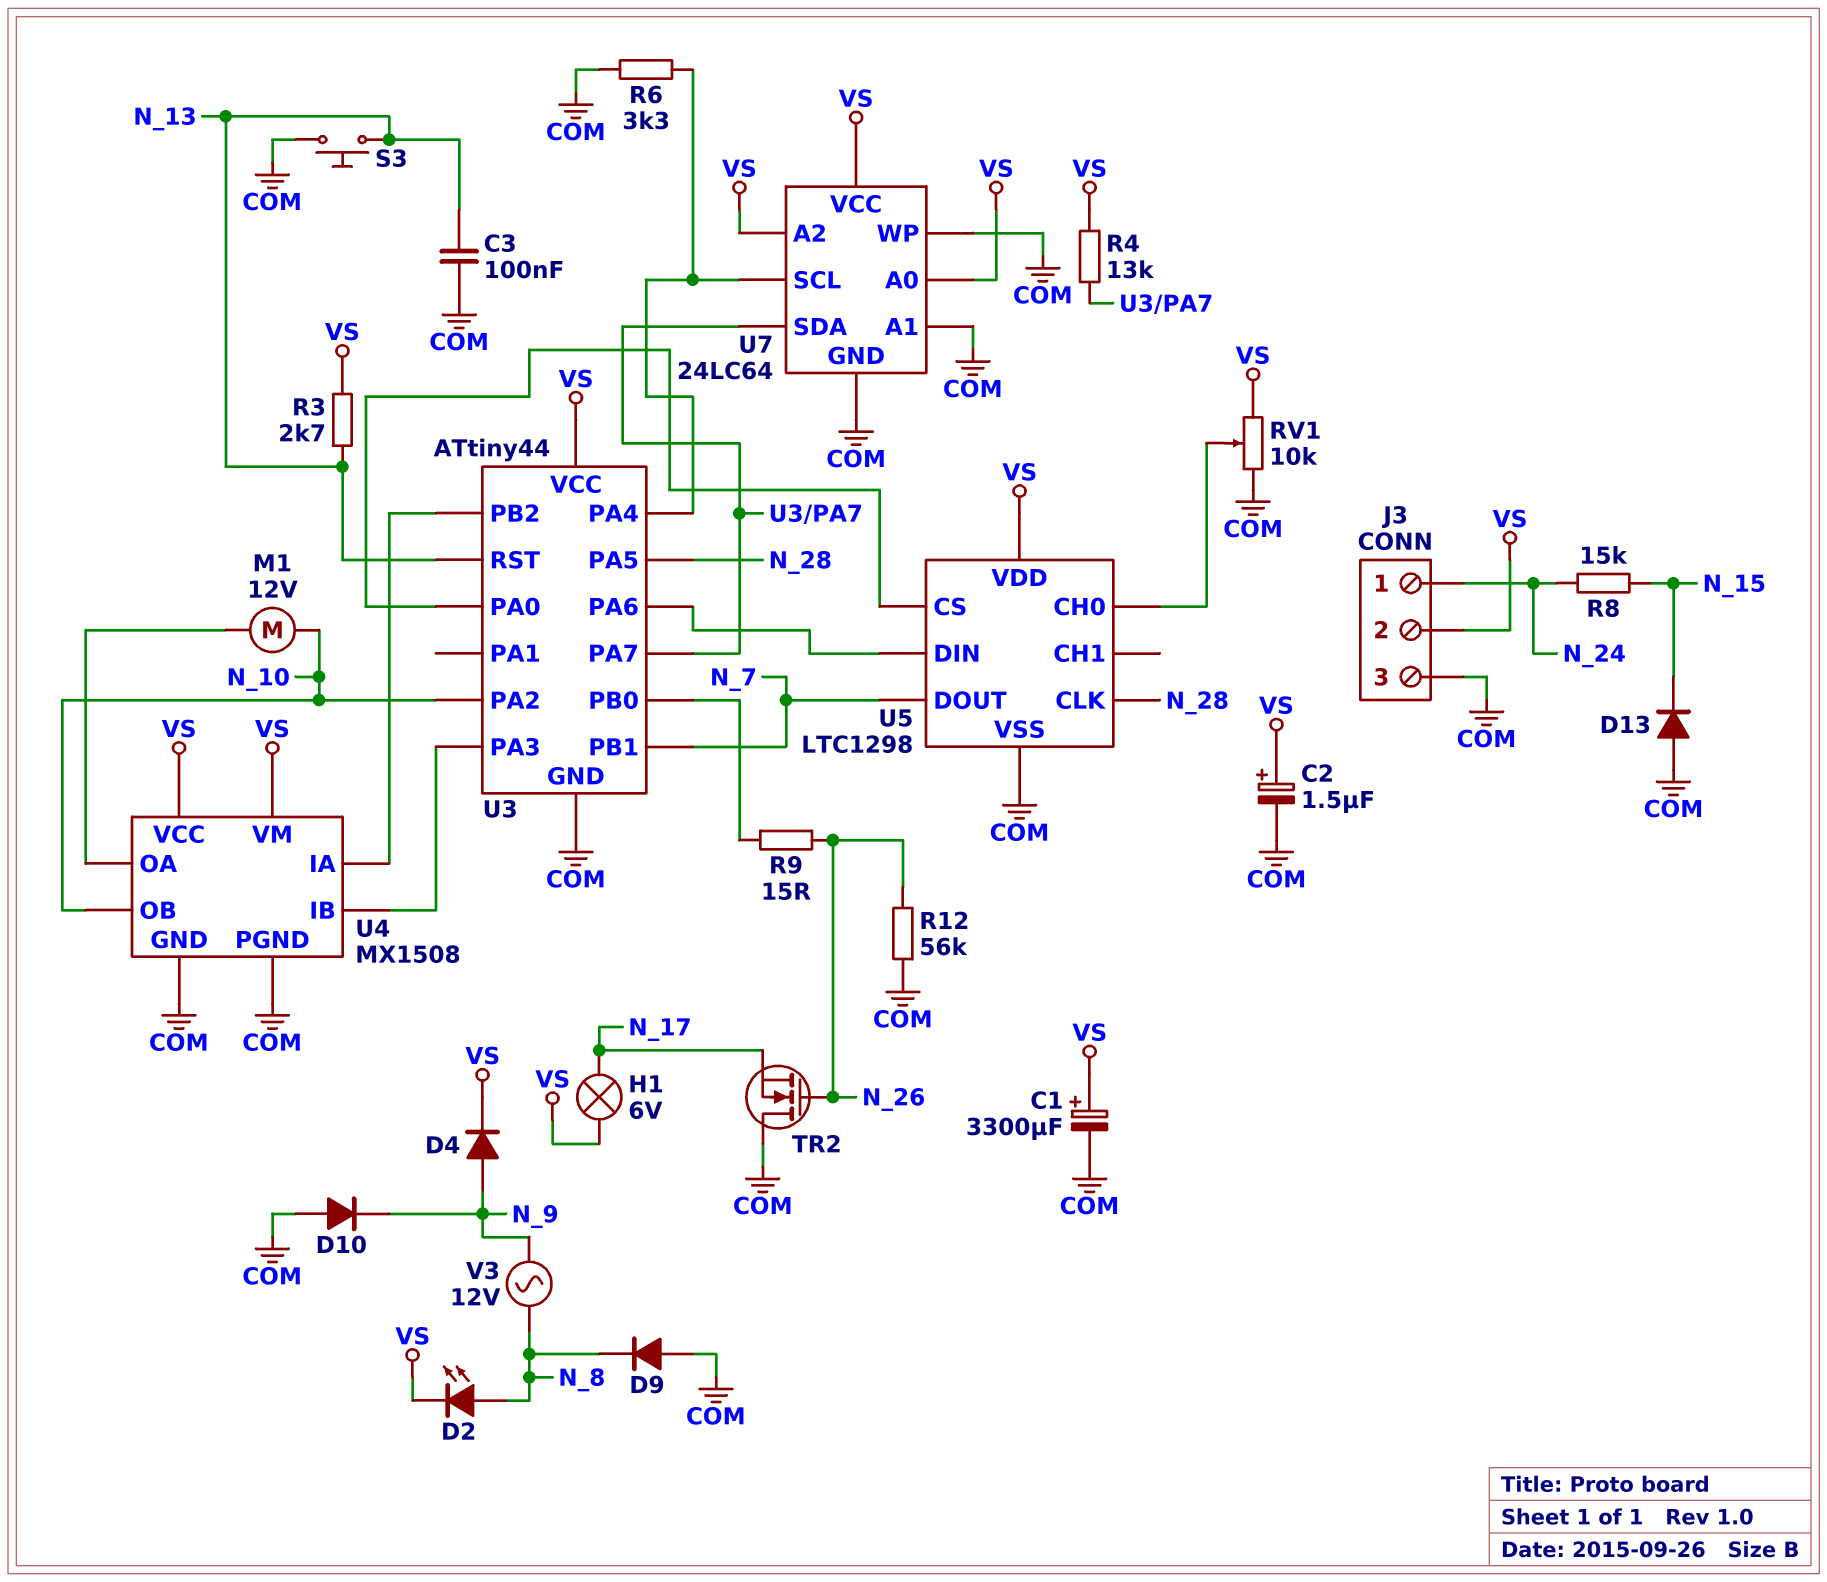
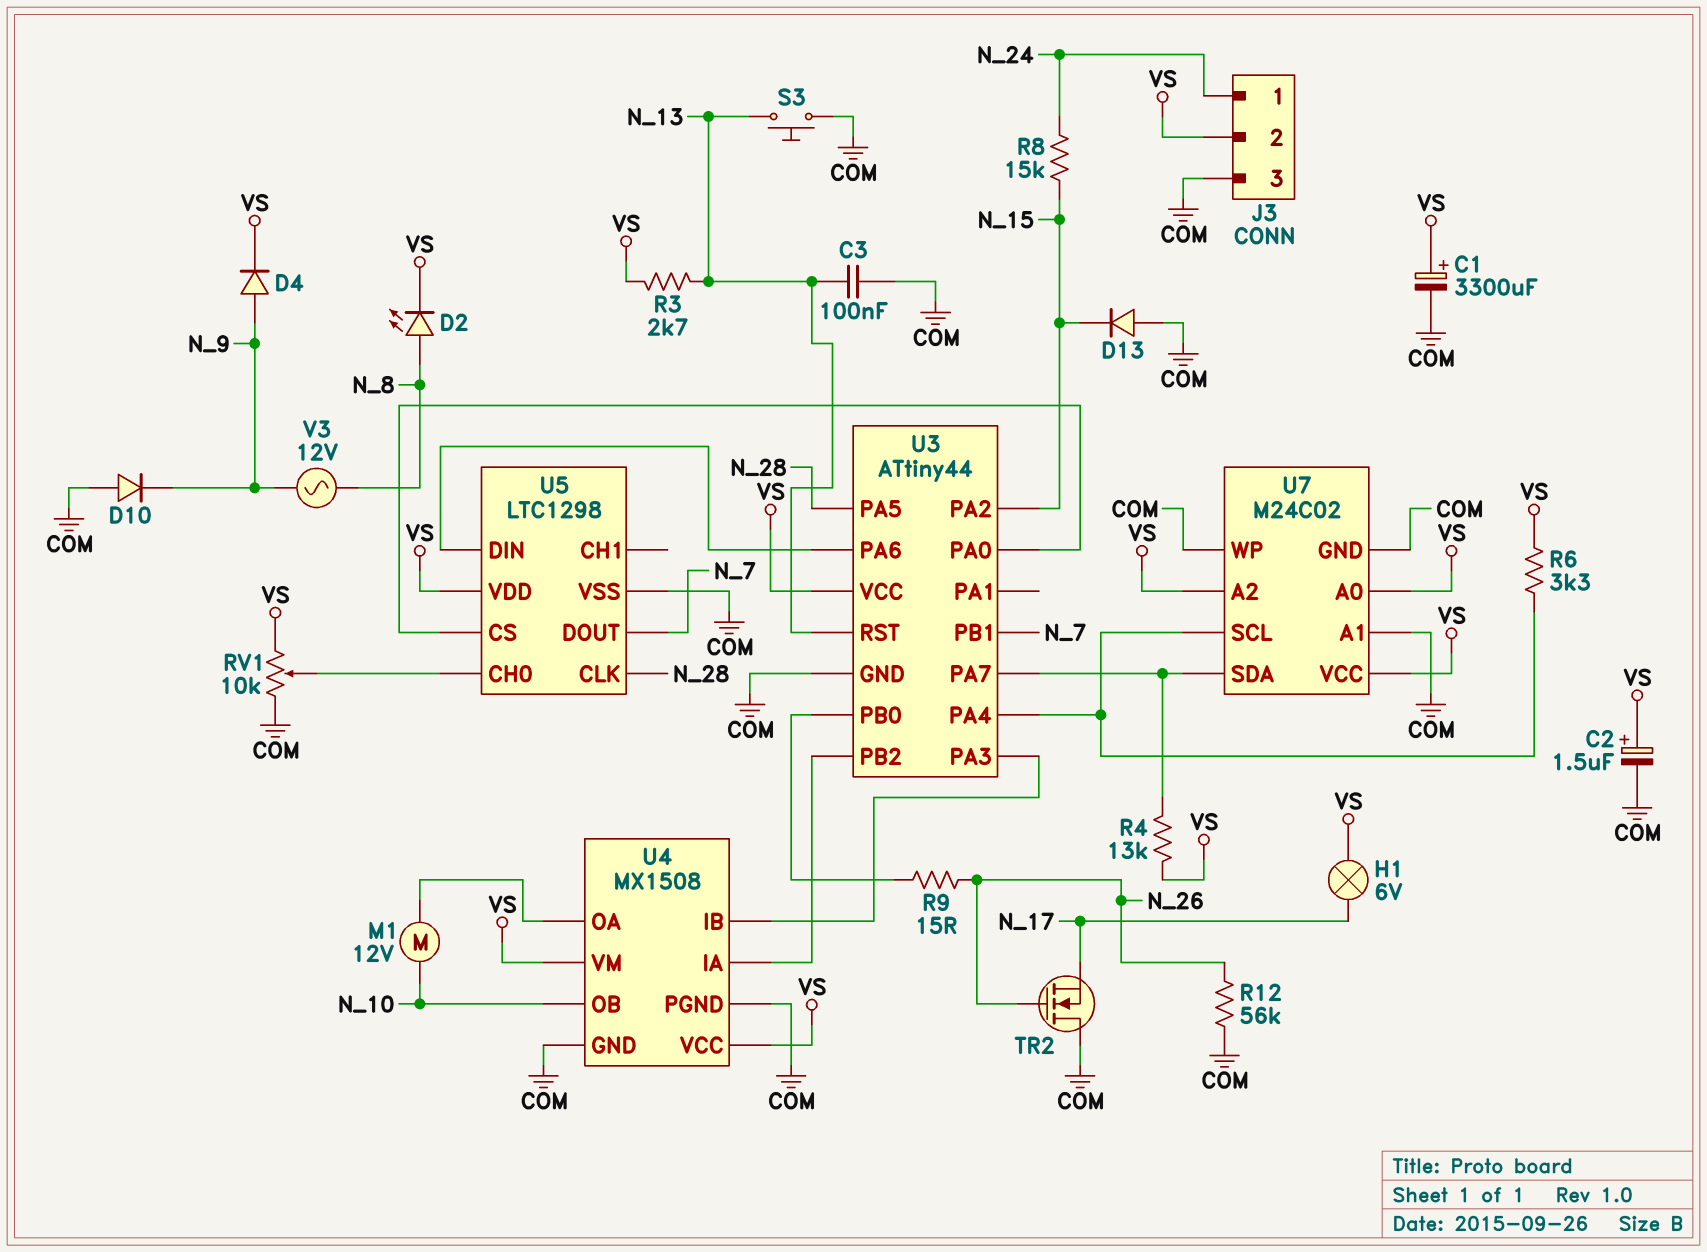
D9: diode (A COM, K N_8) -> none
R6: 3.3k (COM, U3/PA4) -> 3.3k (U3/PA4, VS)
U3 pin PA2: N_10 -> N_15
U7: 24LC64 -> M24C02

